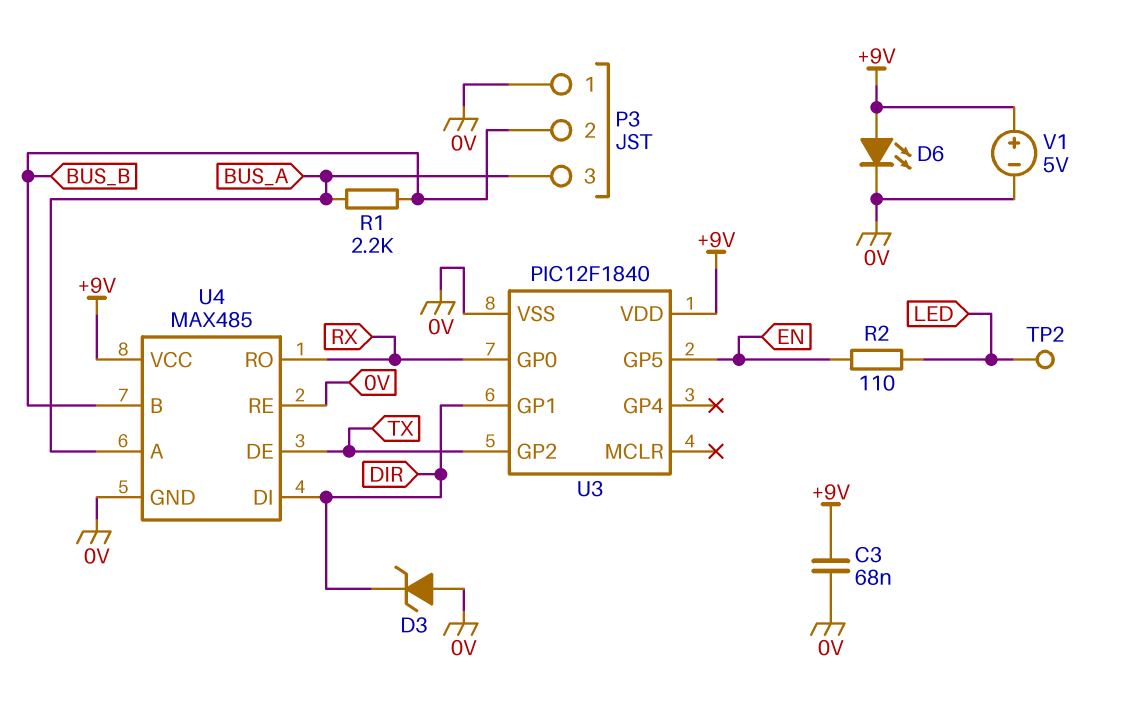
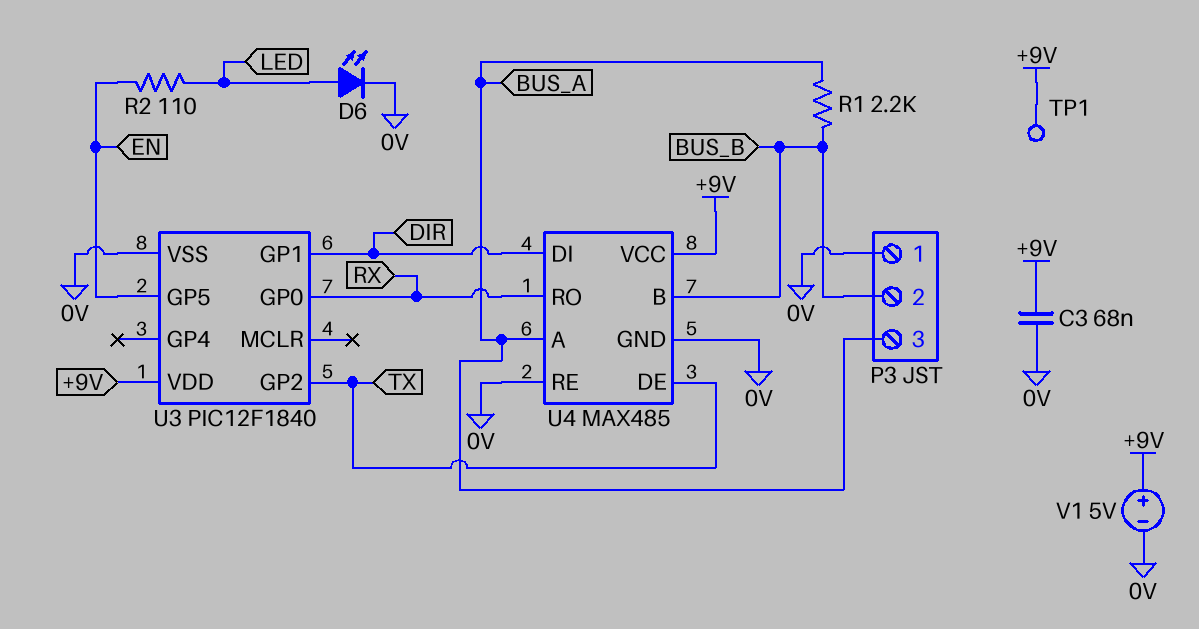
D3: zener (A 0V, K DIR) -> none
D6: LED (A +9V, K 0V) -> LED (A LED, K 0V)
TP1: none -> test point (+9V)
TP2: test point (LED) -> none

